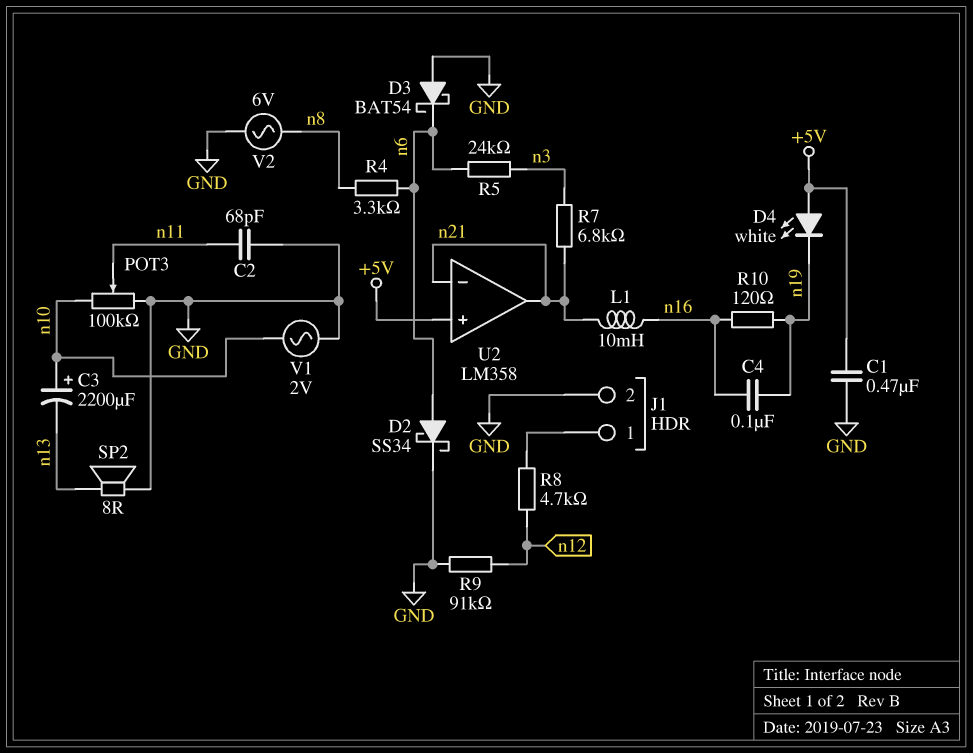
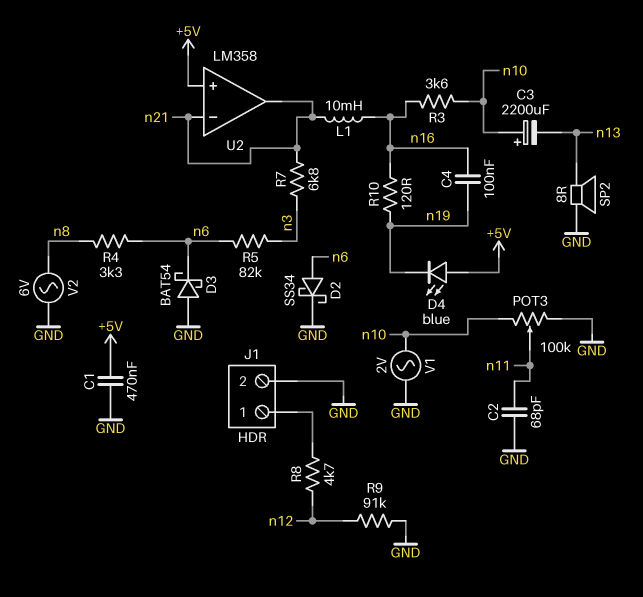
D4: LED white (A +5V, K n19) -> LED blue (A +5V, K n19)
R3: none -> 3.6k (n10, n16)
R5: 24k (n3, n6) -> 82k (n3, n6)

